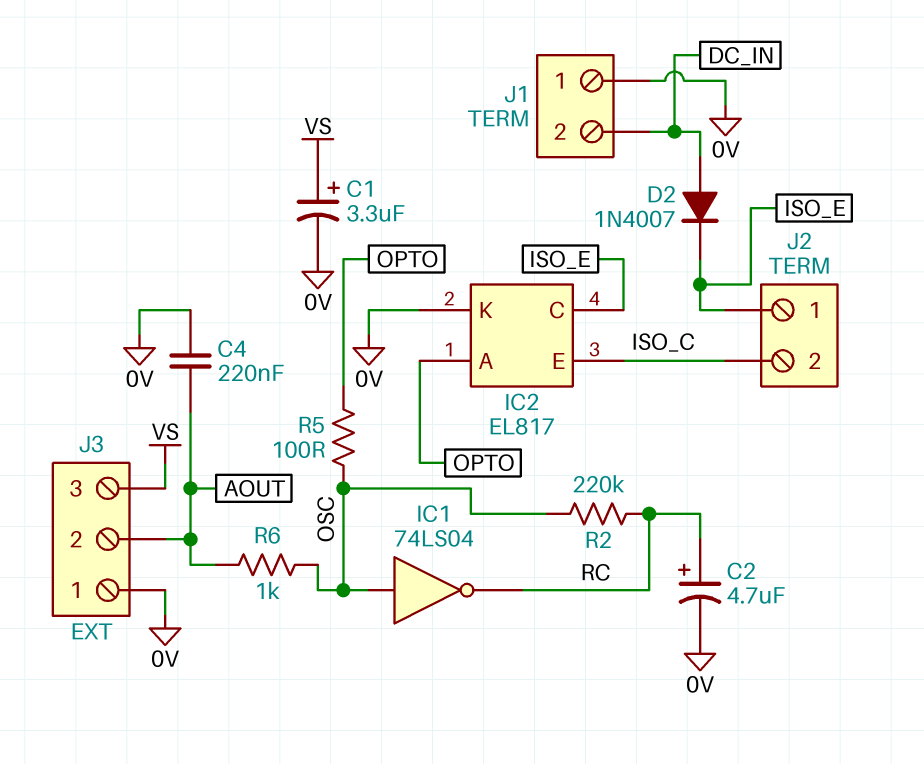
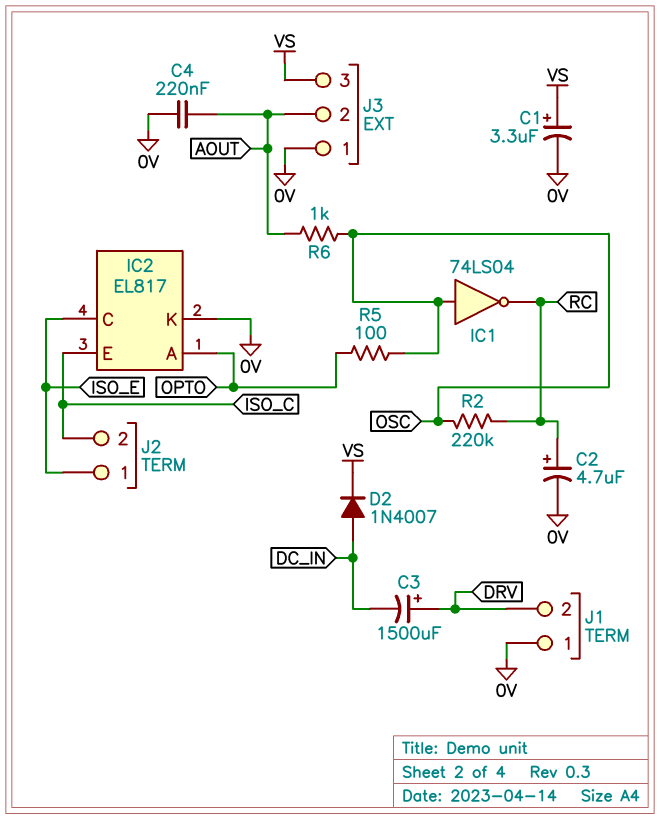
C3: none -> 1500uF (plus DRV, minus DC_IN)
D2: diode 1N4007 (A DC_IN, K ISO_E) -> diode 1N4007 (A DC_IN, K VS)
J1 pin 2: DC_IN -> DRV

